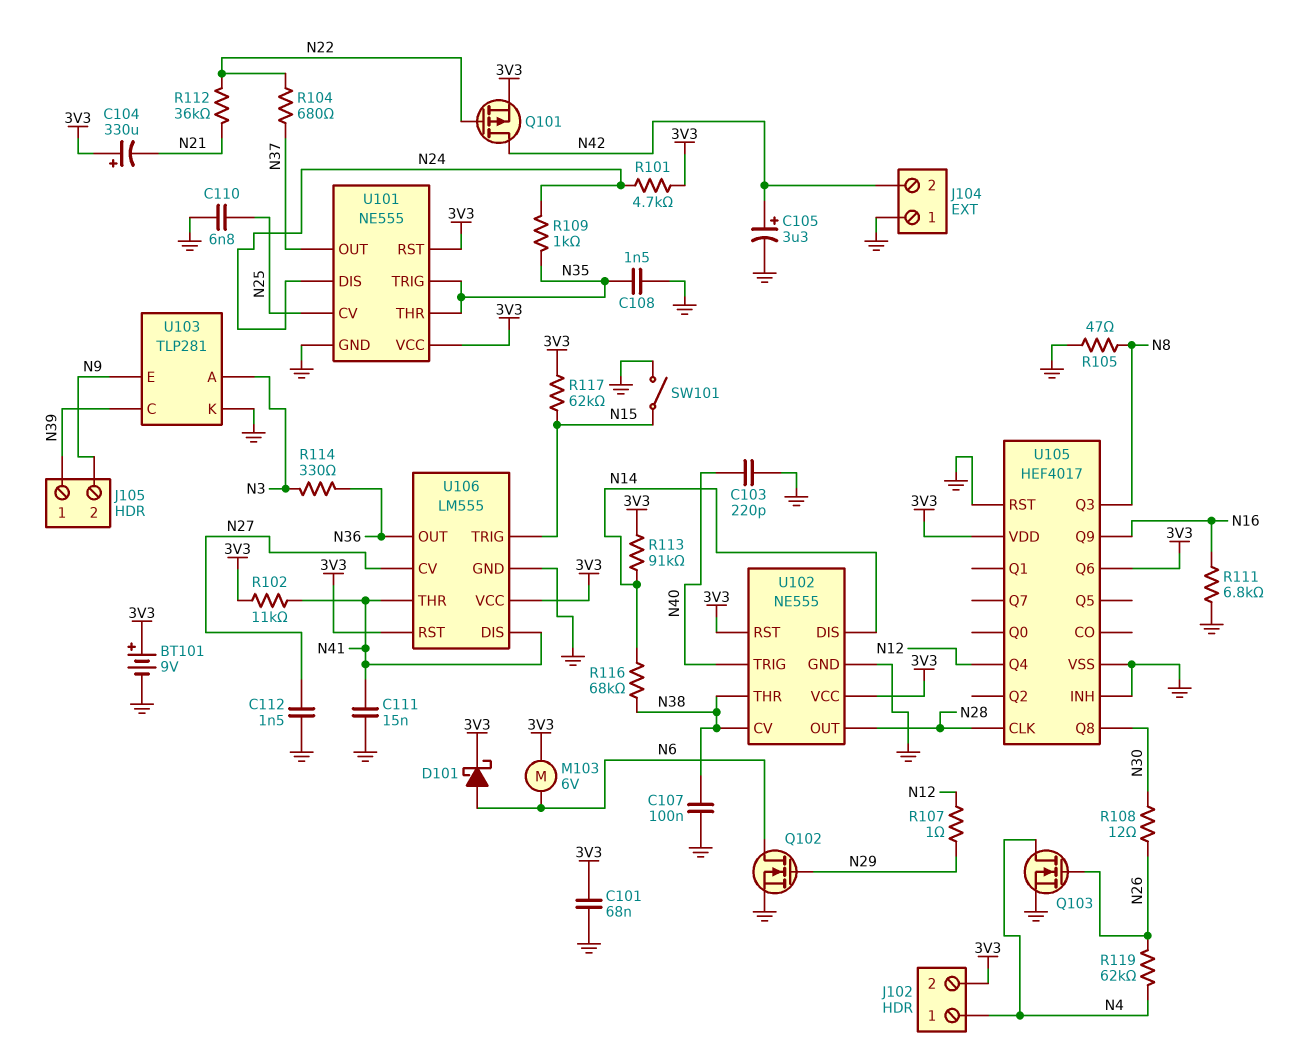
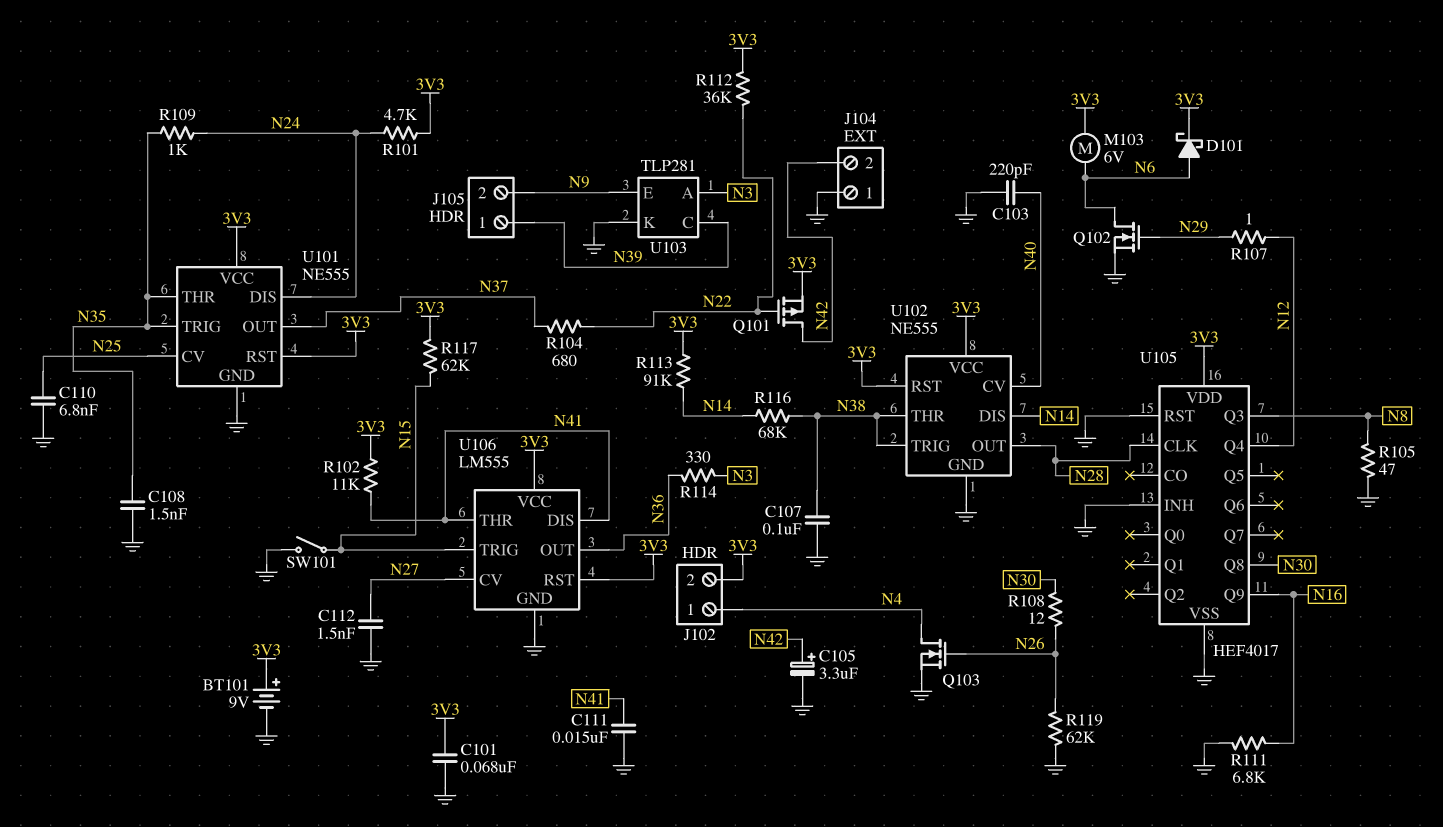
C104: 330uF (plus 3V3, minus N21) -> none
R112: 36k (N21, N22) -> 36k (3V3, N22)
R119: 62k (N4, N26) -> 62k (GND, N26)
U102 pin CV: N38 -> N40
U102 pin TRIG: N40 -> N38
U105 pin Q6: 3V3 -> none

